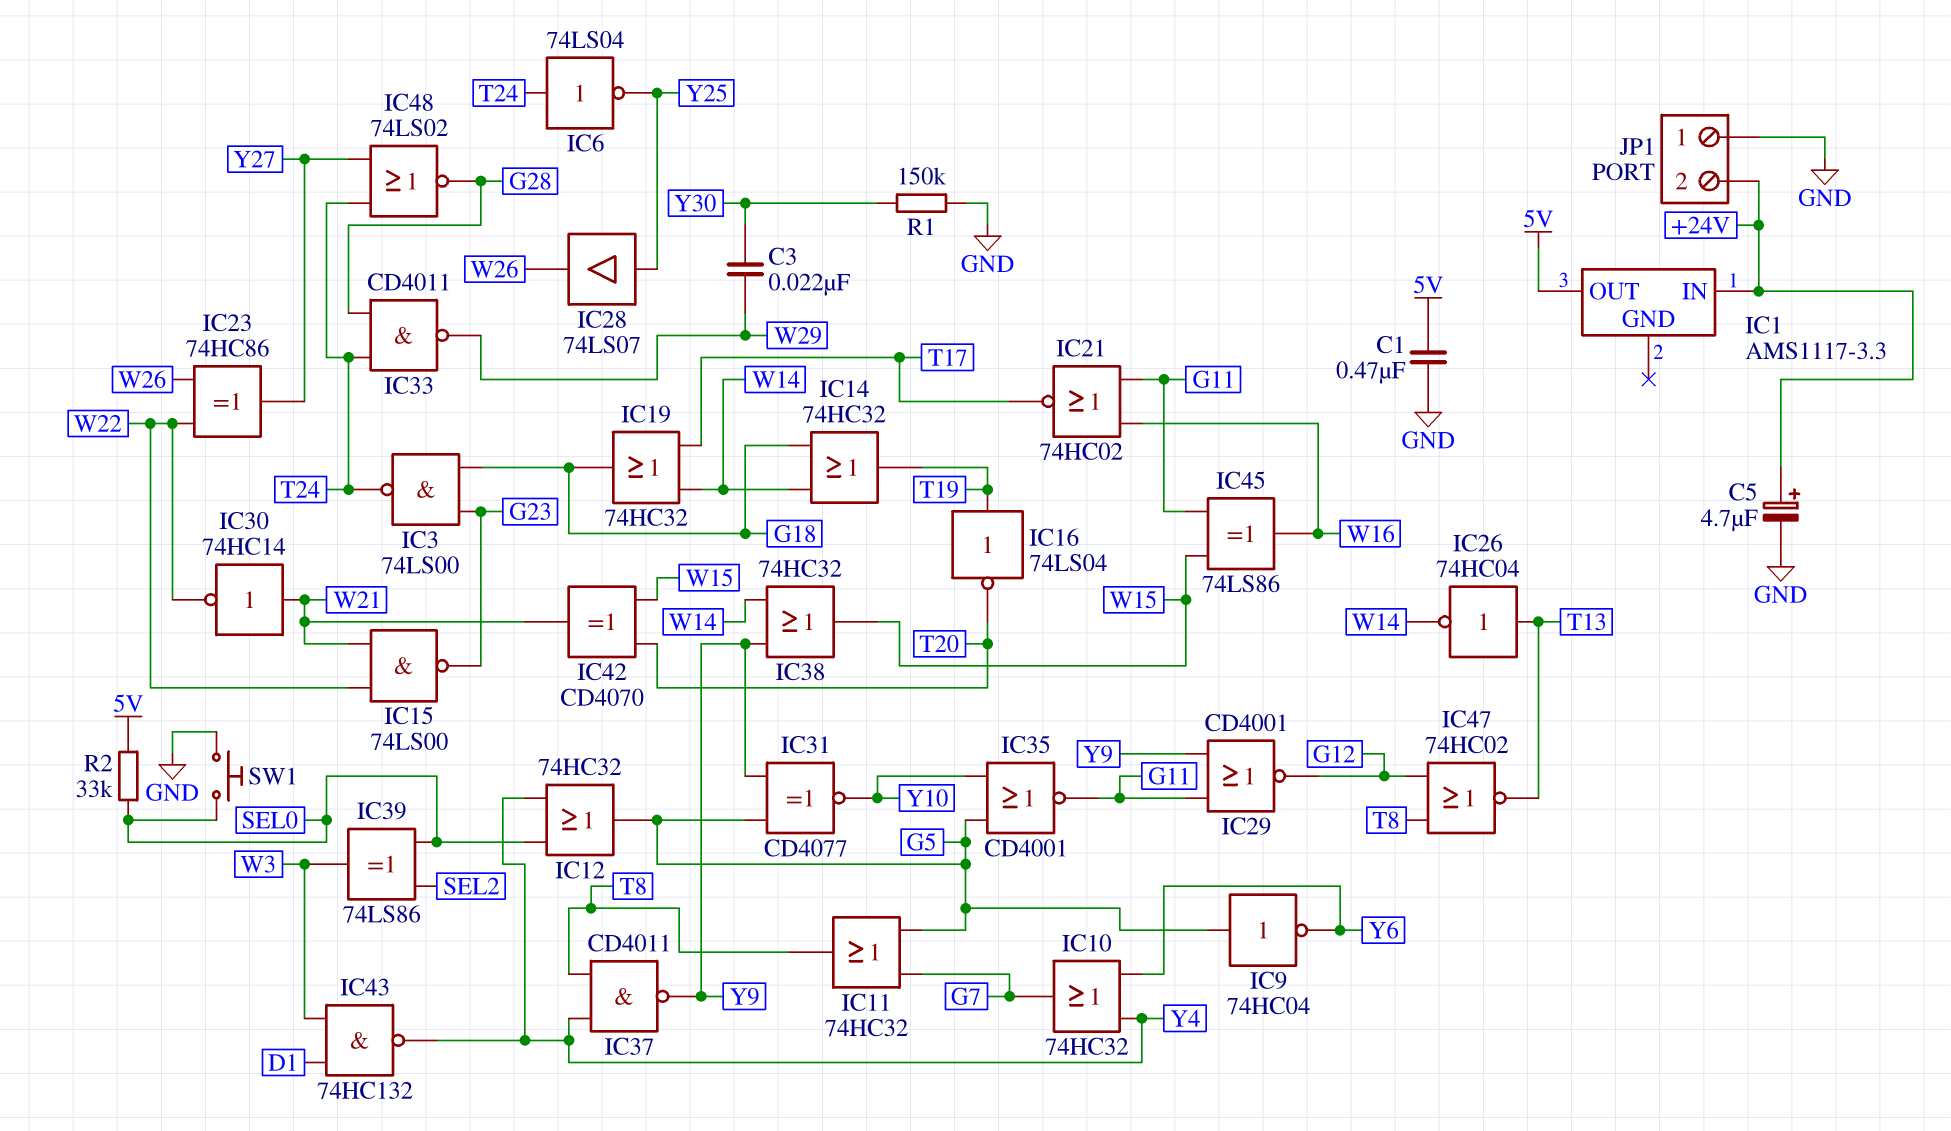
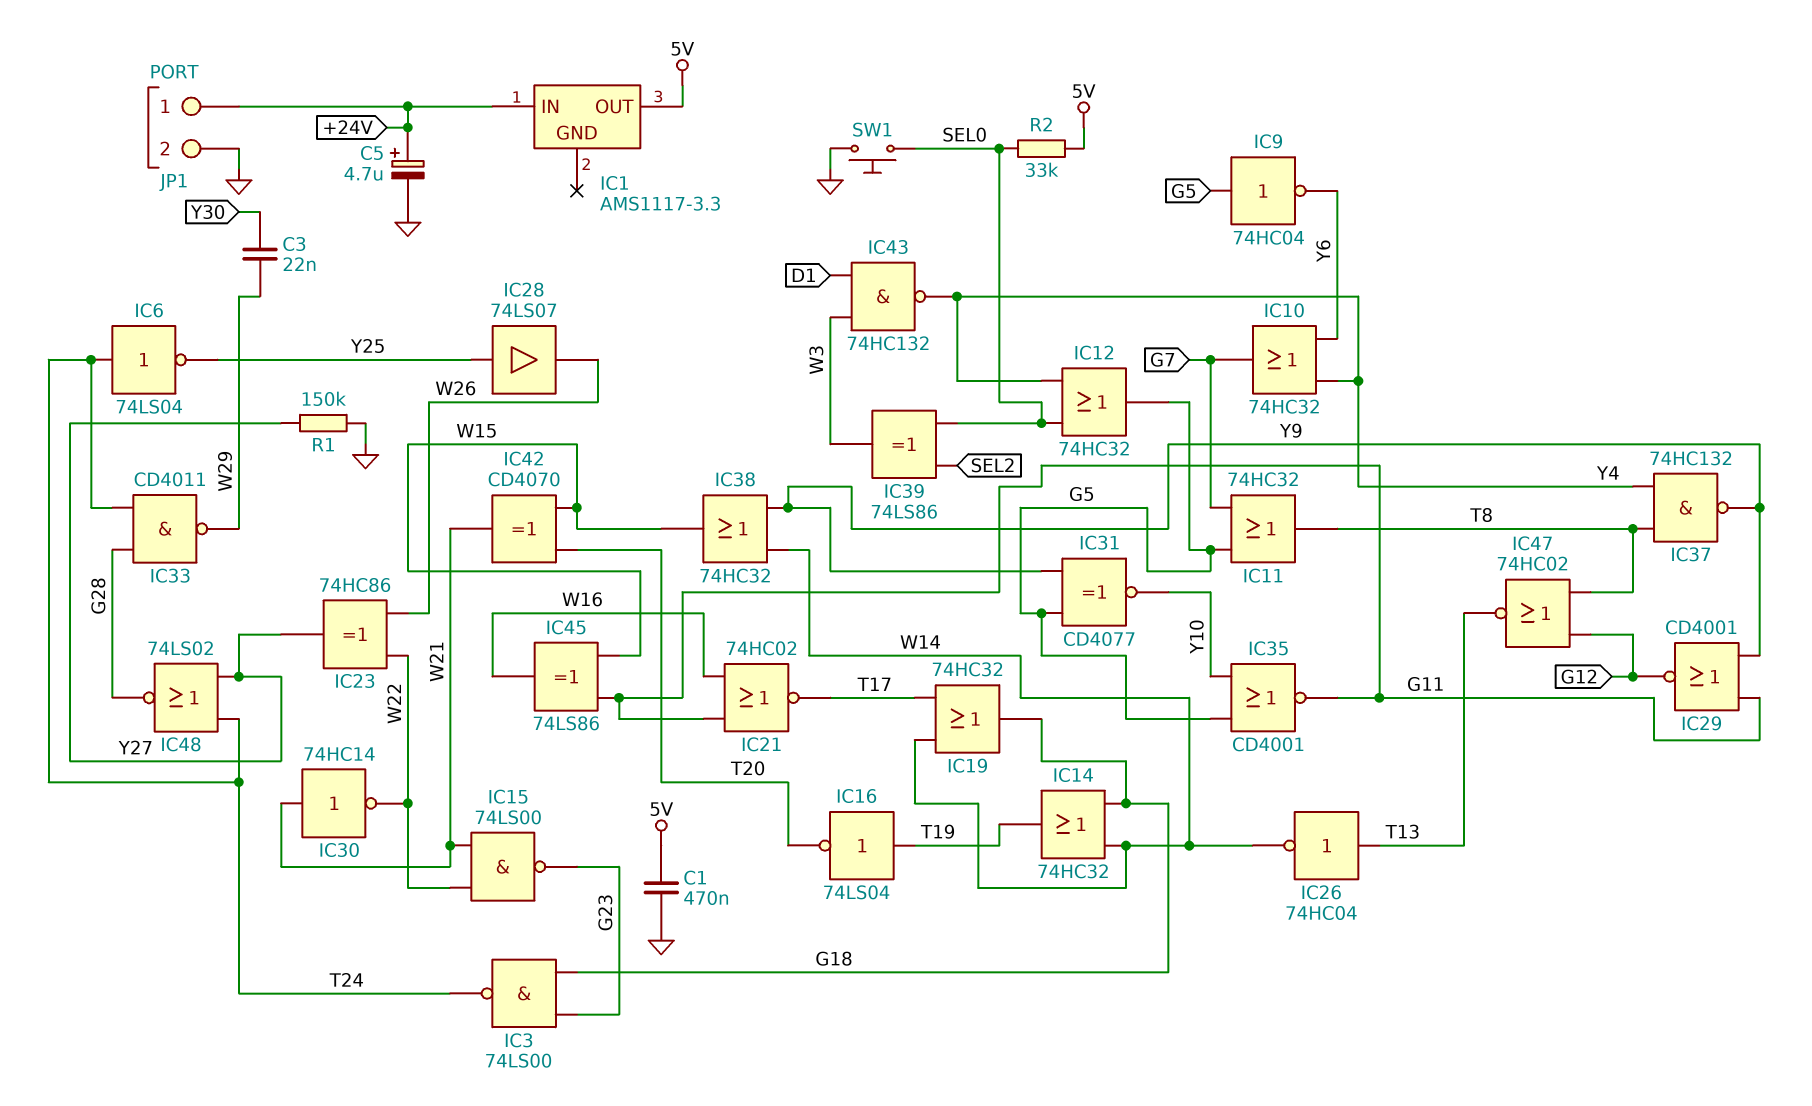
IC37: NAND CD4011 (in T8, in Y4, out Y9) -> NAND 74HC132 (in T8, in Y4, out Y9)
JP1 pin 1: GND -> +24V
JP1 pin 2: +24V -> GND
R1: 150k (GND, Y30) -> 150k (GND, Y27)

